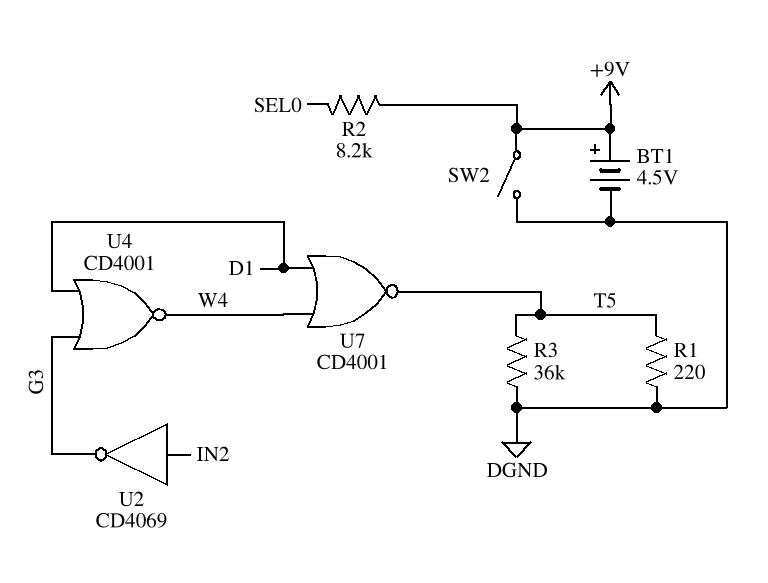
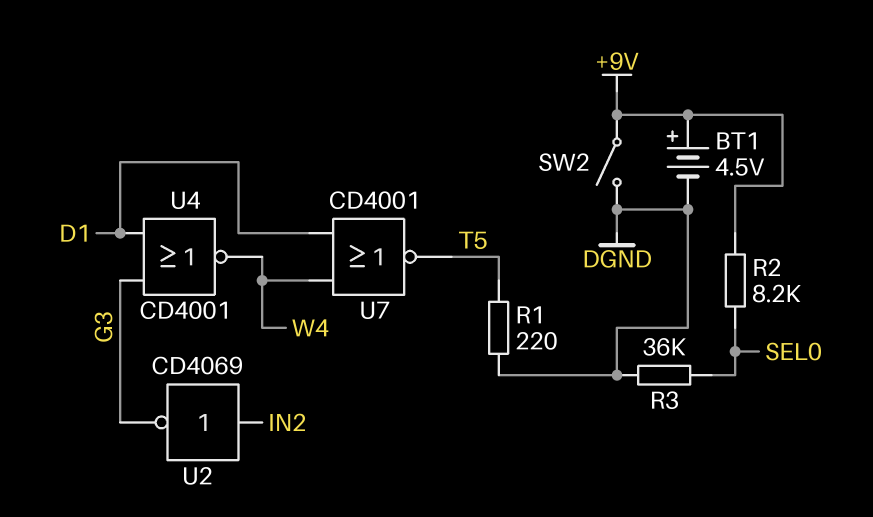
R3: 36k (DGND, T5) -> 36k (DGND, SEL0)

